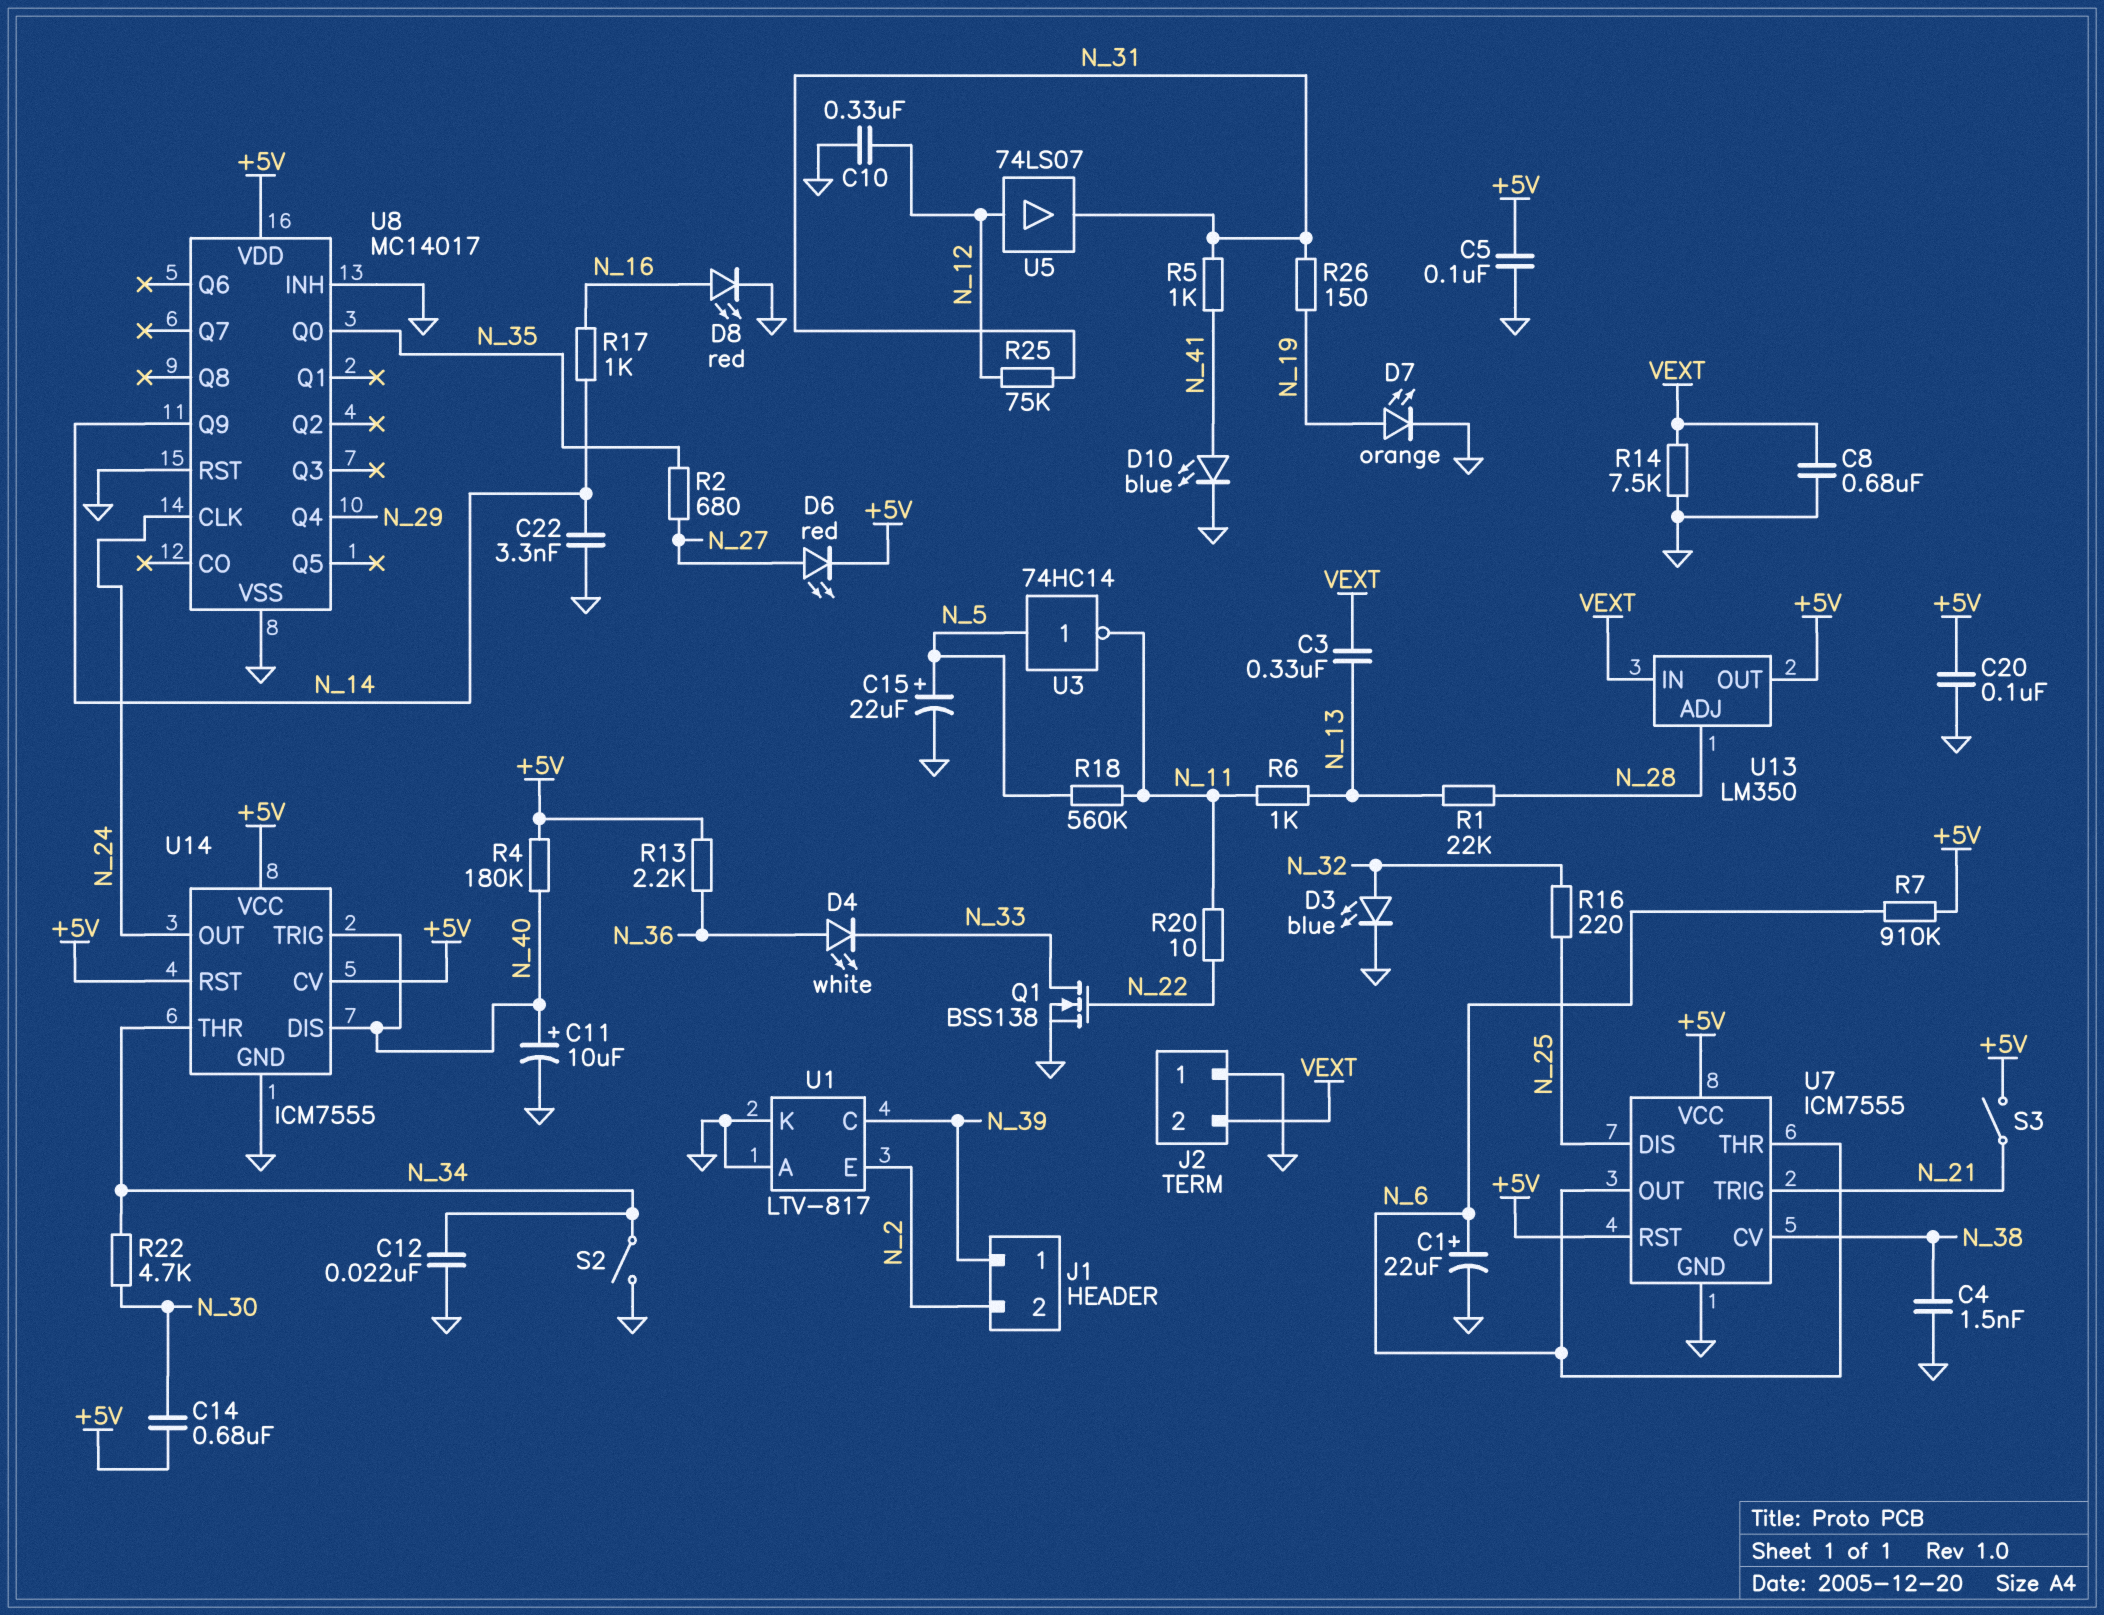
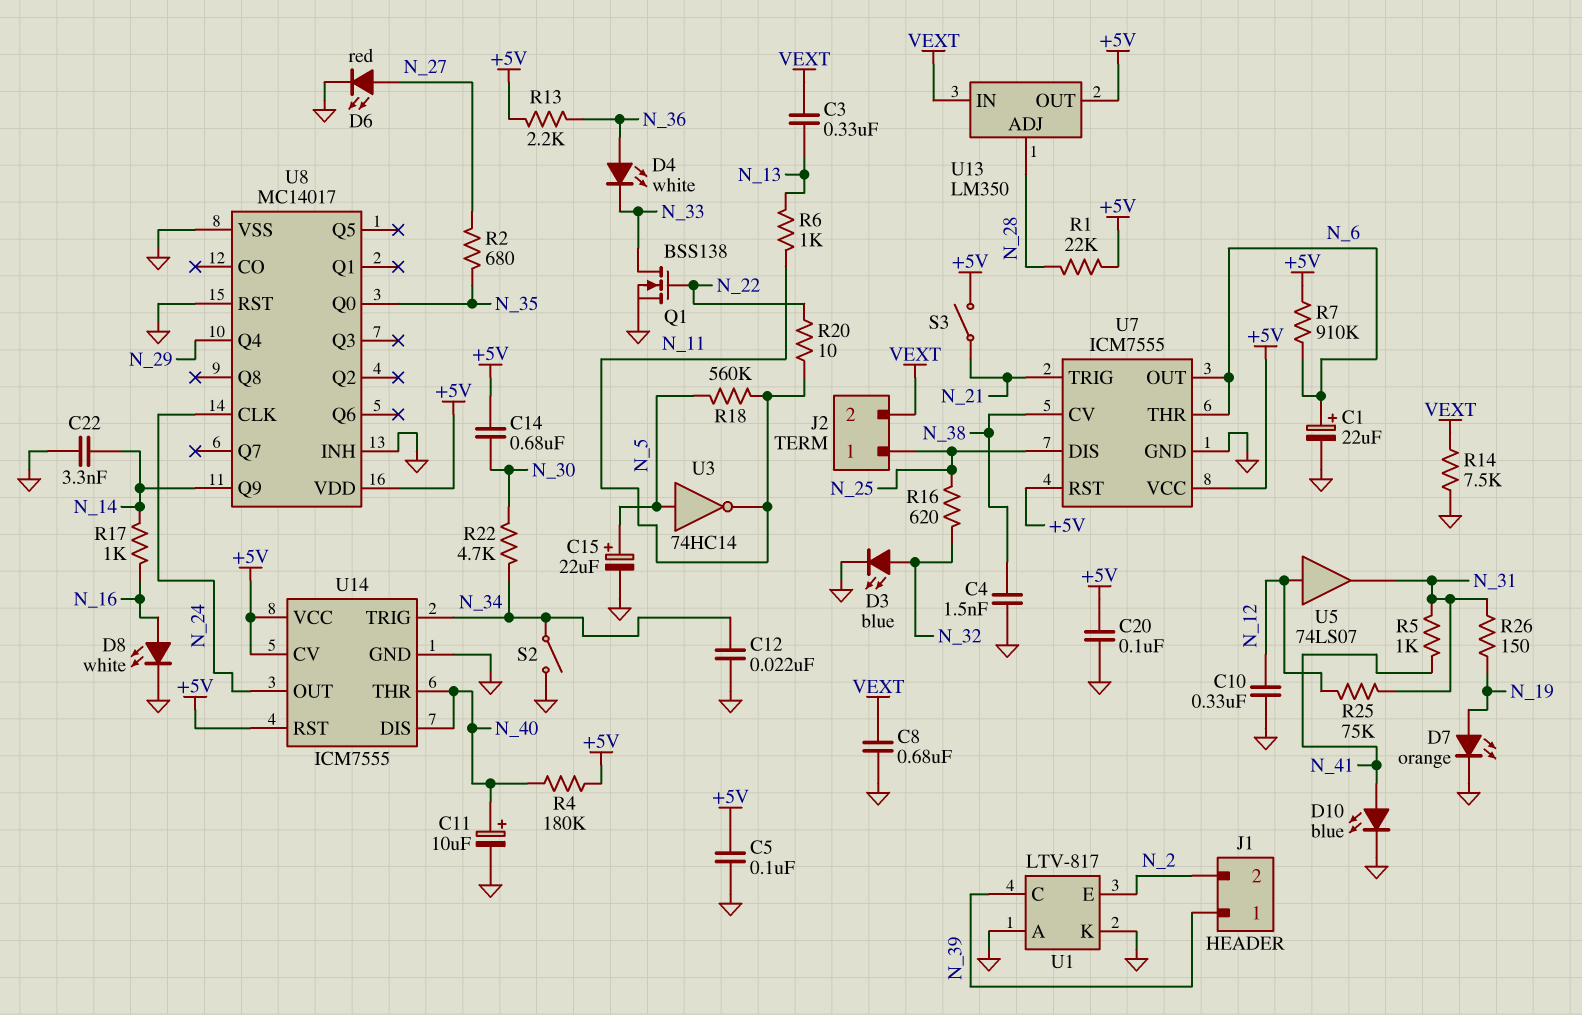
D6: LED red (A N_27, K +5V) -> LED red (A N_27, K GND)
D8: LED red (A N_16, K GND) -> LED white (A N_16, K GND)
J2 pin 1: GND -> N_25
R1: 22k (N_13, N_28) -> 22k (+5V, N_28)
R16: 220 (N_25, N_32) -> 620 (N_25, N_32)
U14 pin THR: N_34 -> N_40
U14 pin TRIG: N_40 -> N_34

